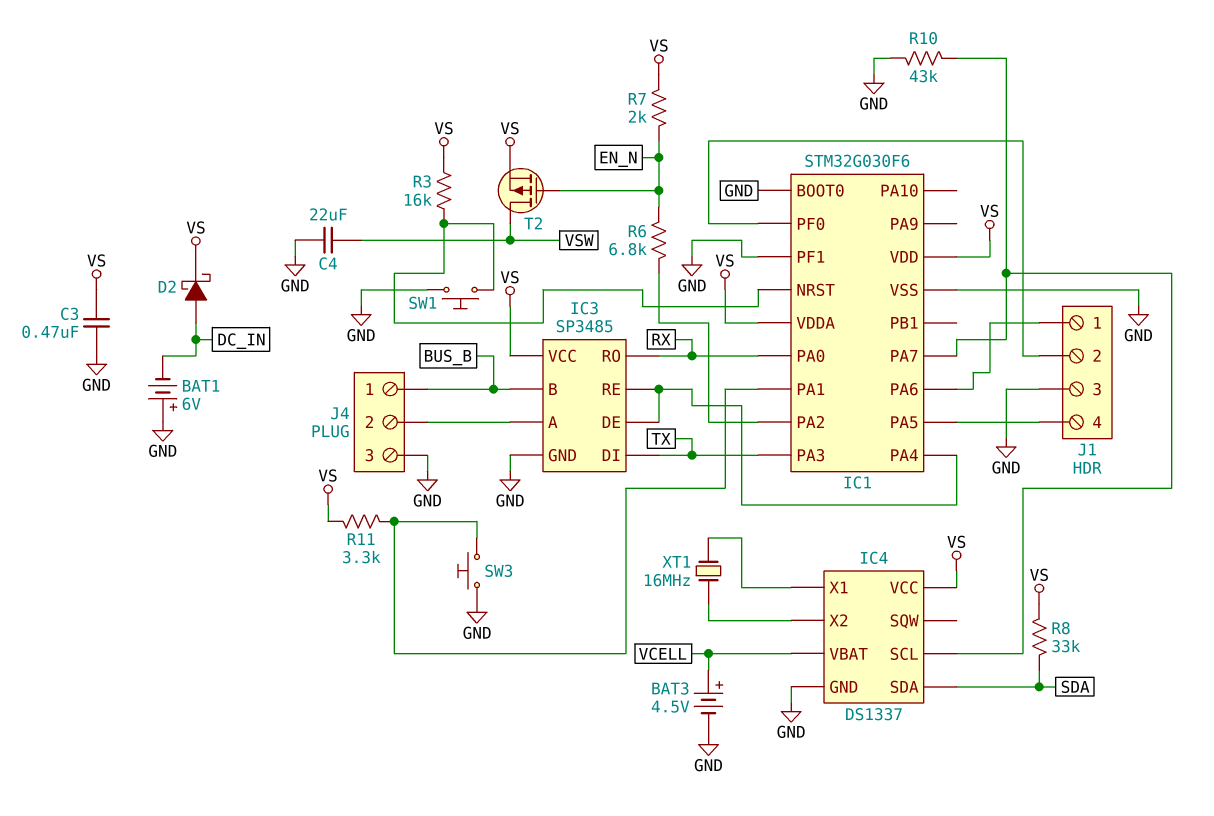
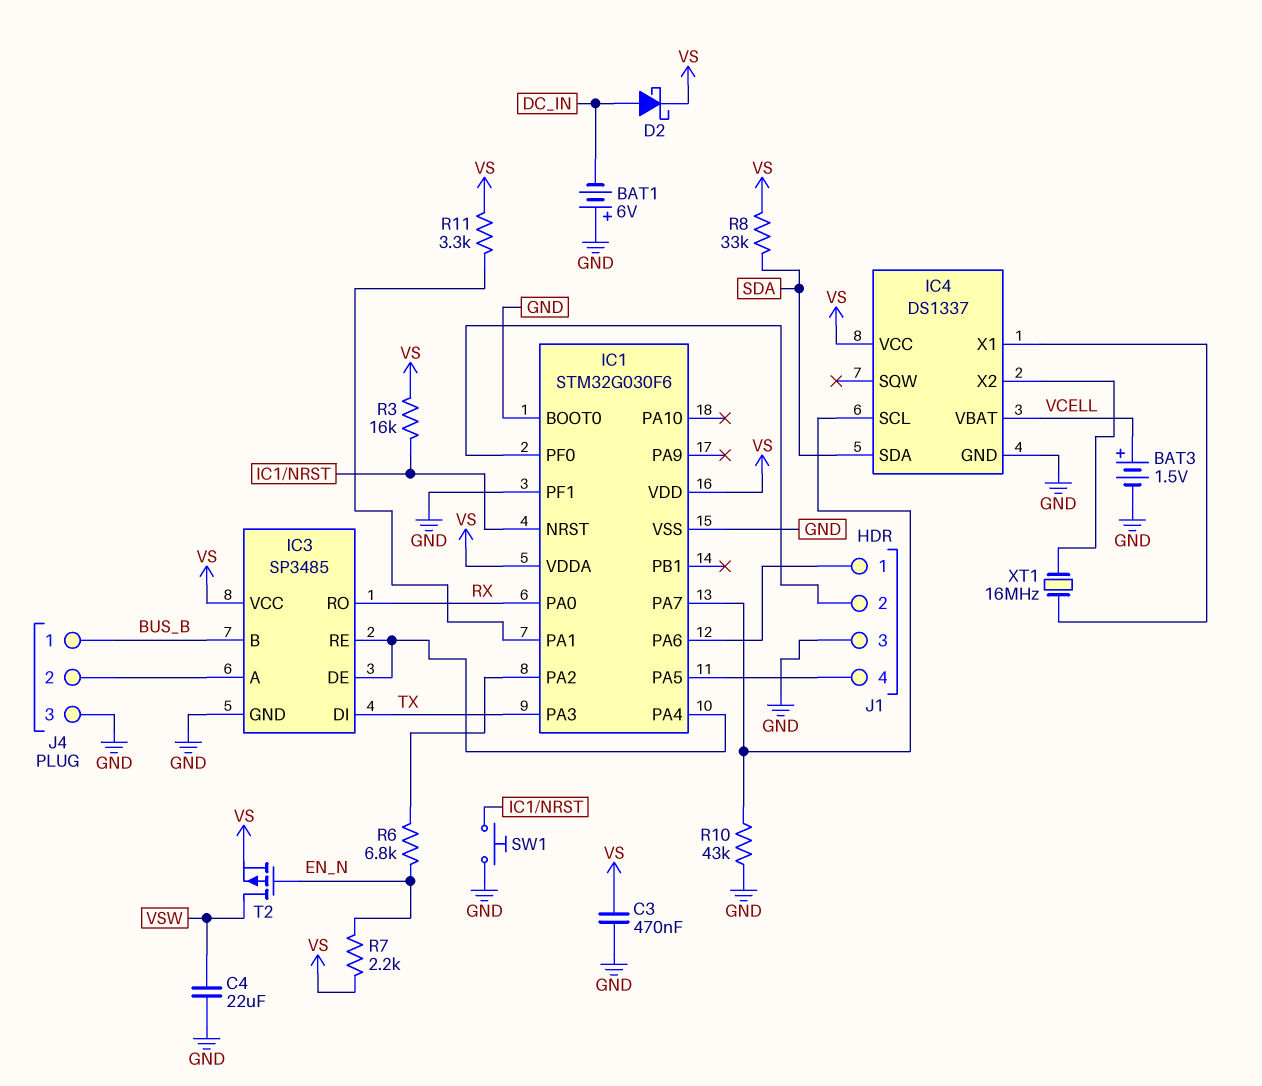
BAT3: 4.5V (plus VCELL, minus GND) -> 1.5V (plus VCELL, minus GND)
R7: 2k (EN_N, VS) -> 2.2k (EN_N, VS)
SW3: button (GND, IC1/PA1) -> none

